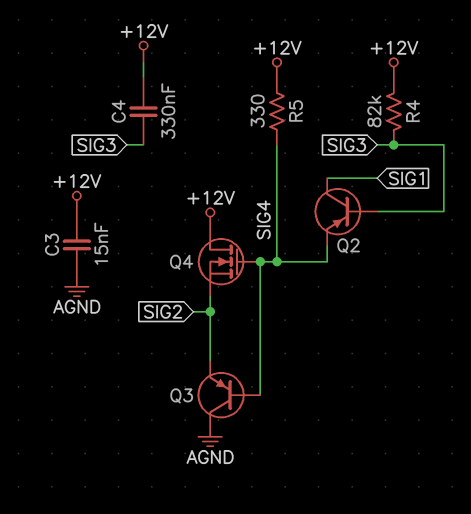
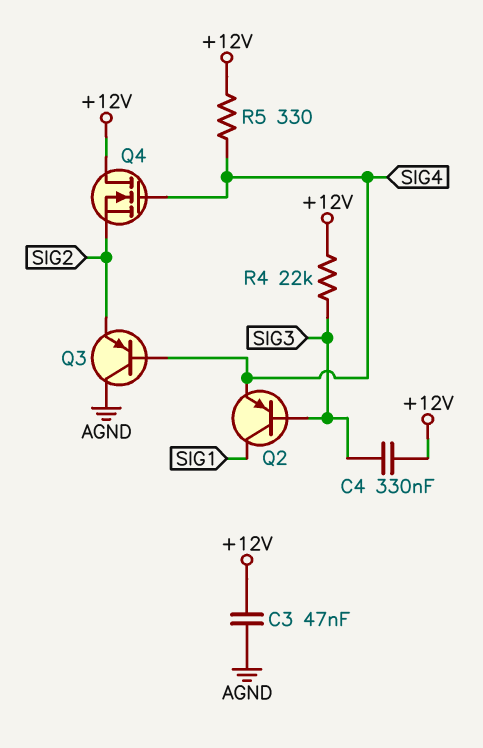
C3: 15nF (+12V, AGND) -> 47nF (+12V, AGND)
R4: 82k (+12V, SIG3) -> 22k (+12V, SIG3)

